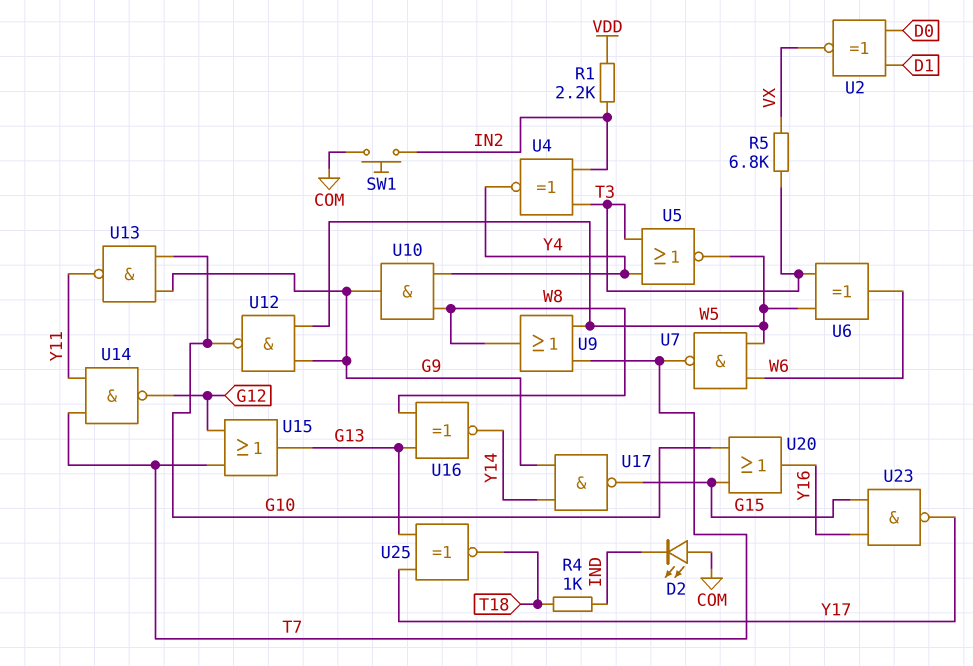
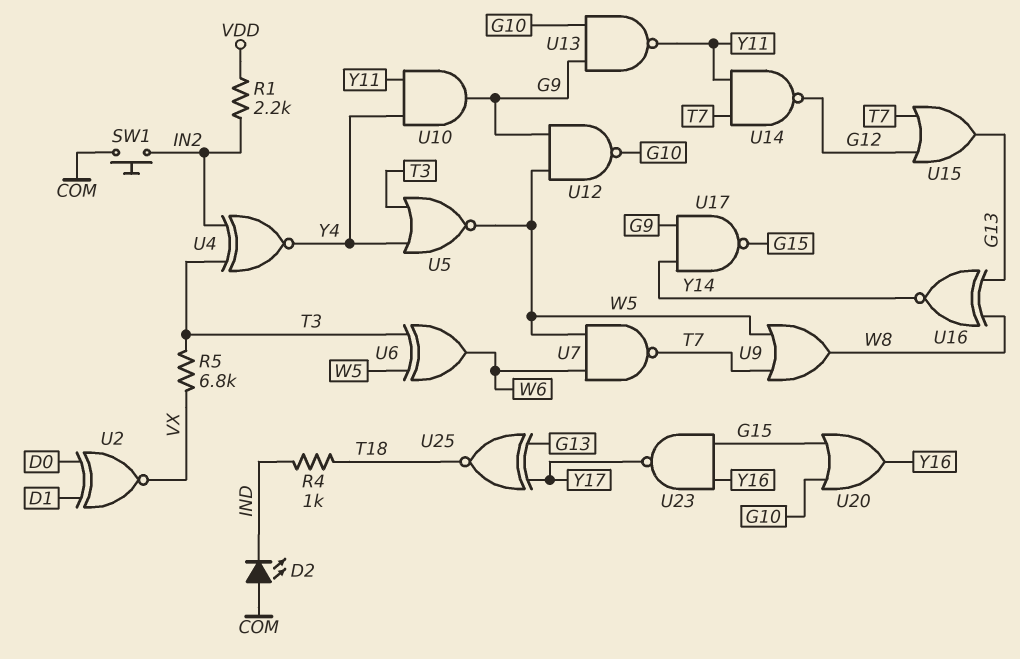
U10: AND (in W8, in Y4, out G9) -> AND (in Y4, in Y11, out G9)

